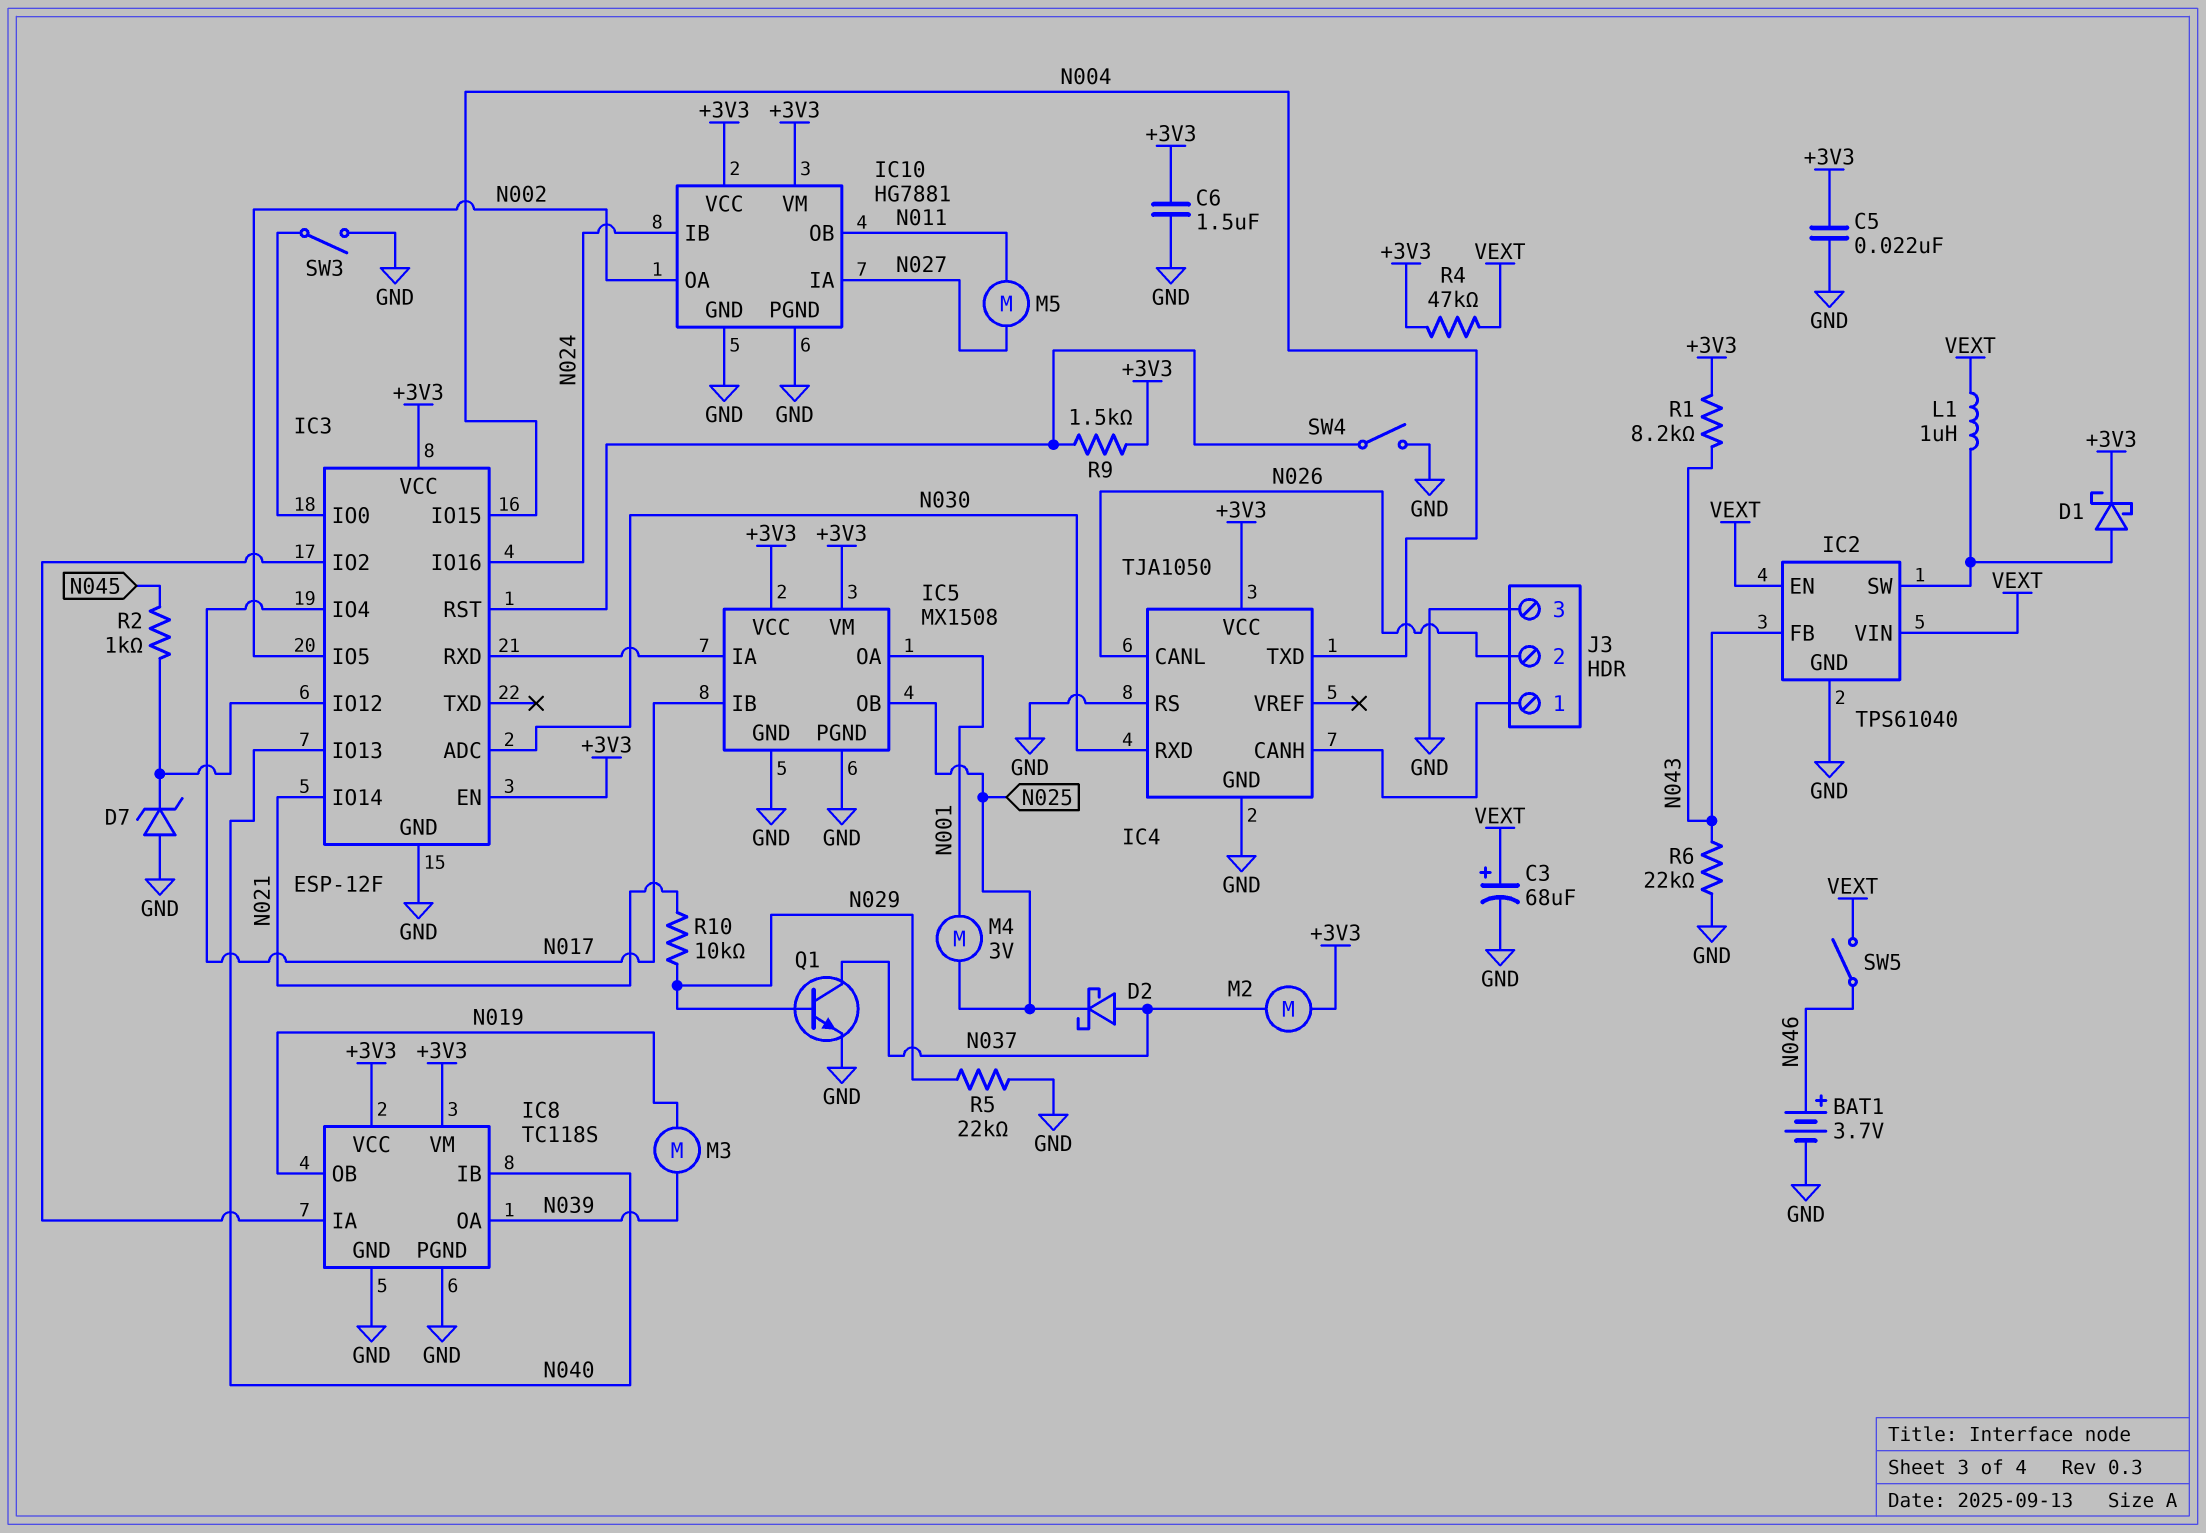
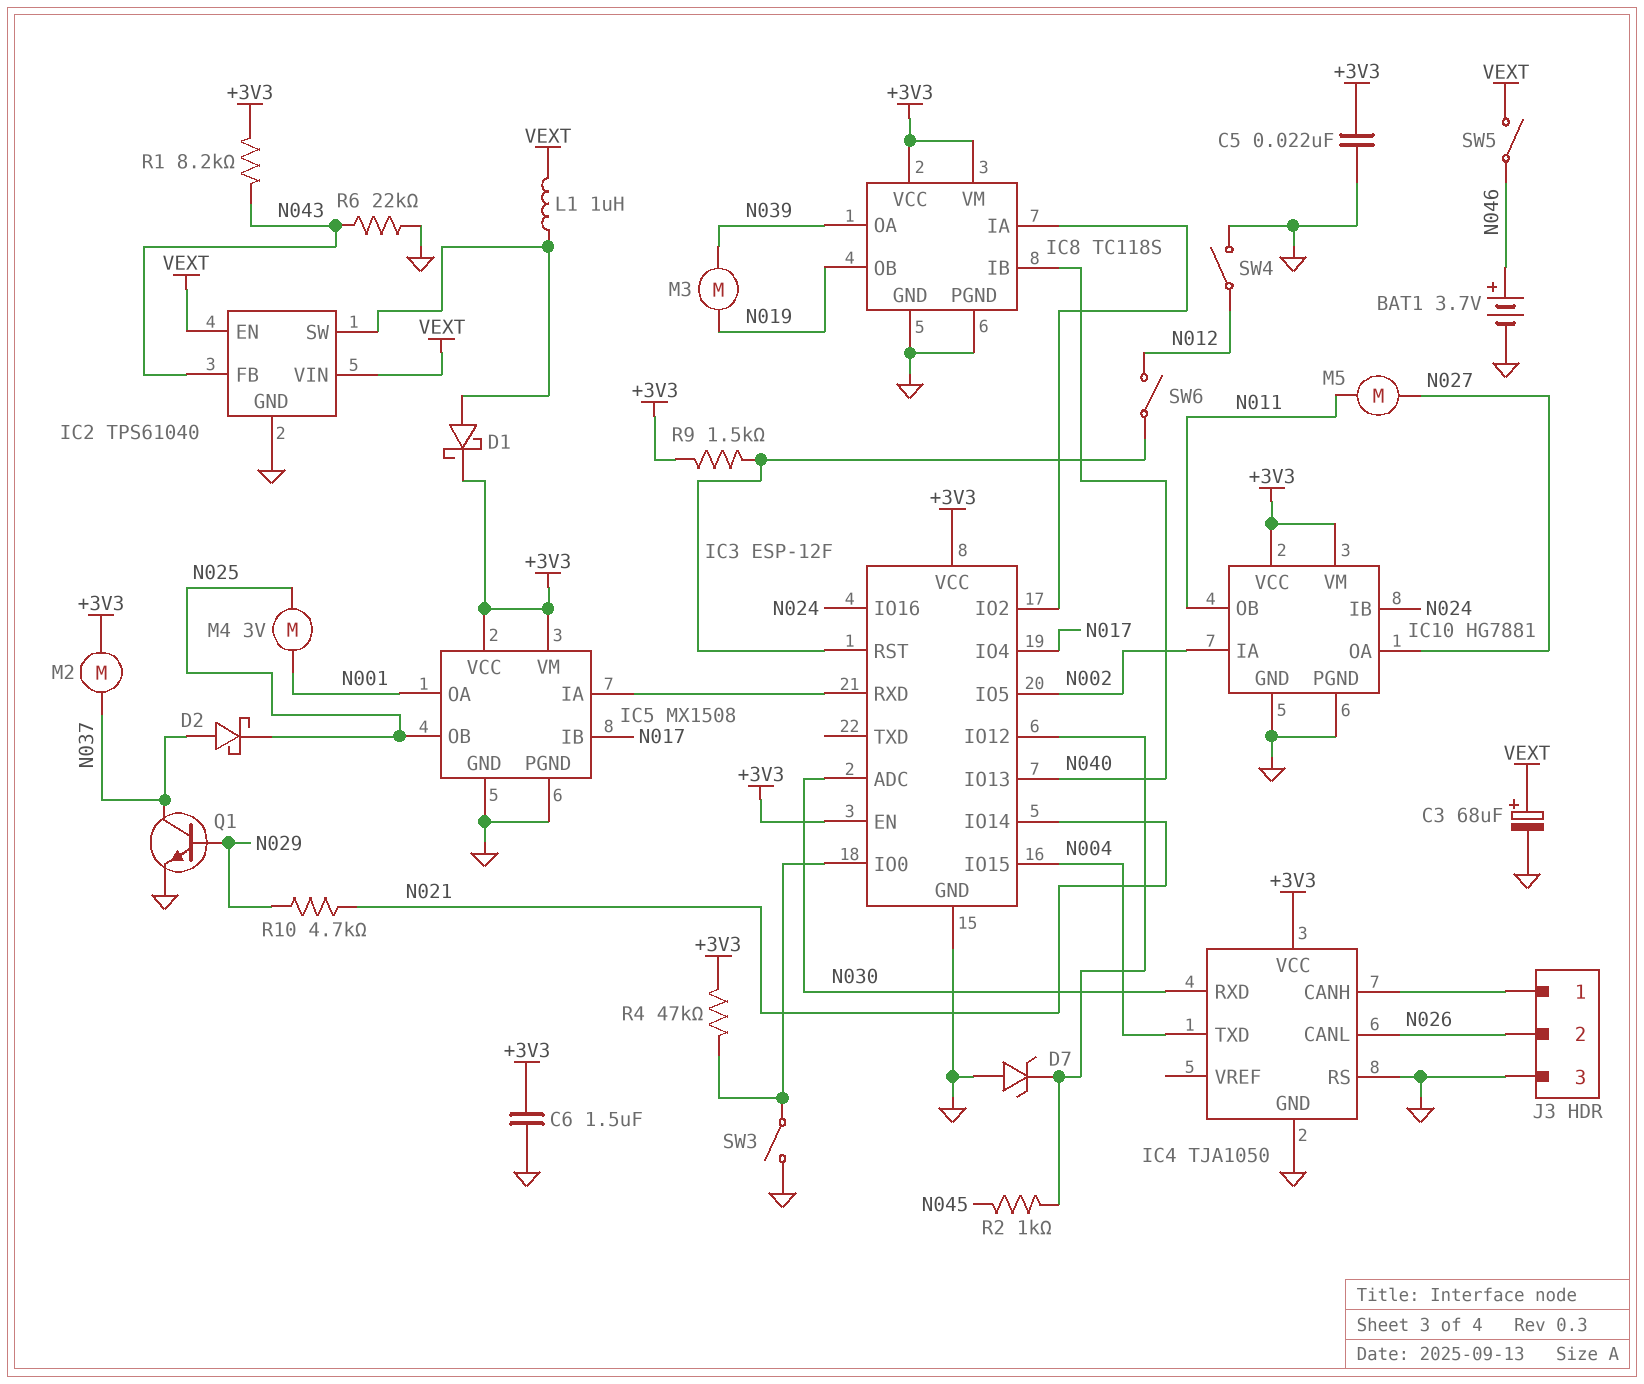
IC10 pin IA: N027 -> N002
IC10 pin OA: N002 -> N027
R4: 47k (+3V3, VEXT) -> 47k (+3V3, IC3/IO0)
R5: 22k (GND, N029) -> none
R10: 10k (N021, N029) -> 4.7k (N021, N029)
SW4: switch (GND, IC3/RST) -> switch (GND, N012)
SW6: none -> switch (IC3/RST, N012)

